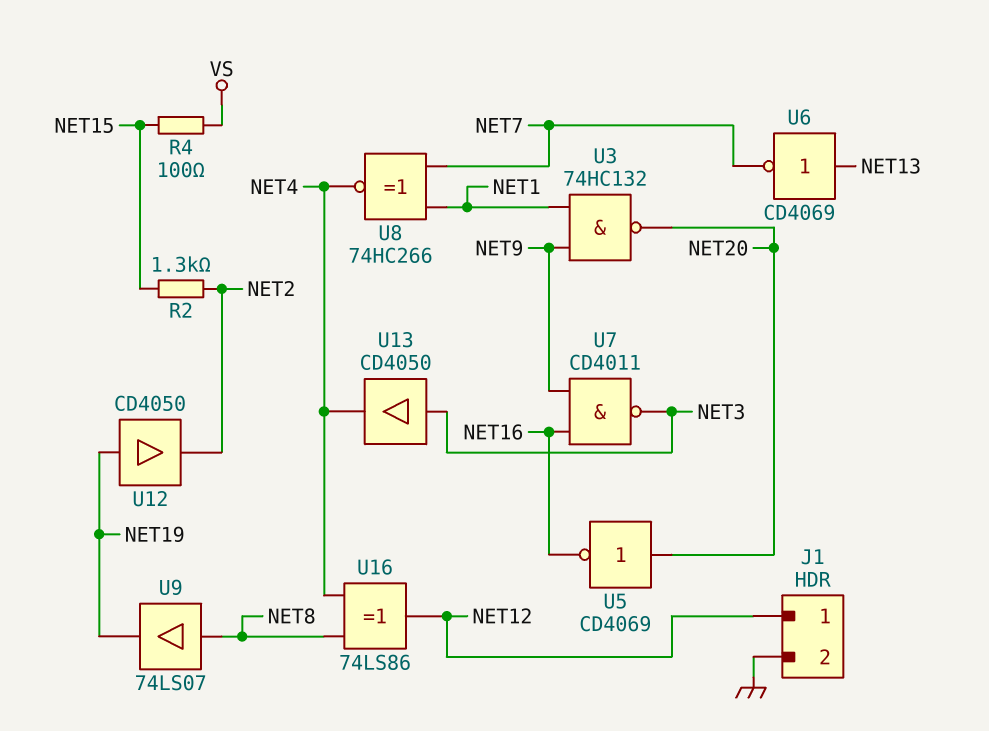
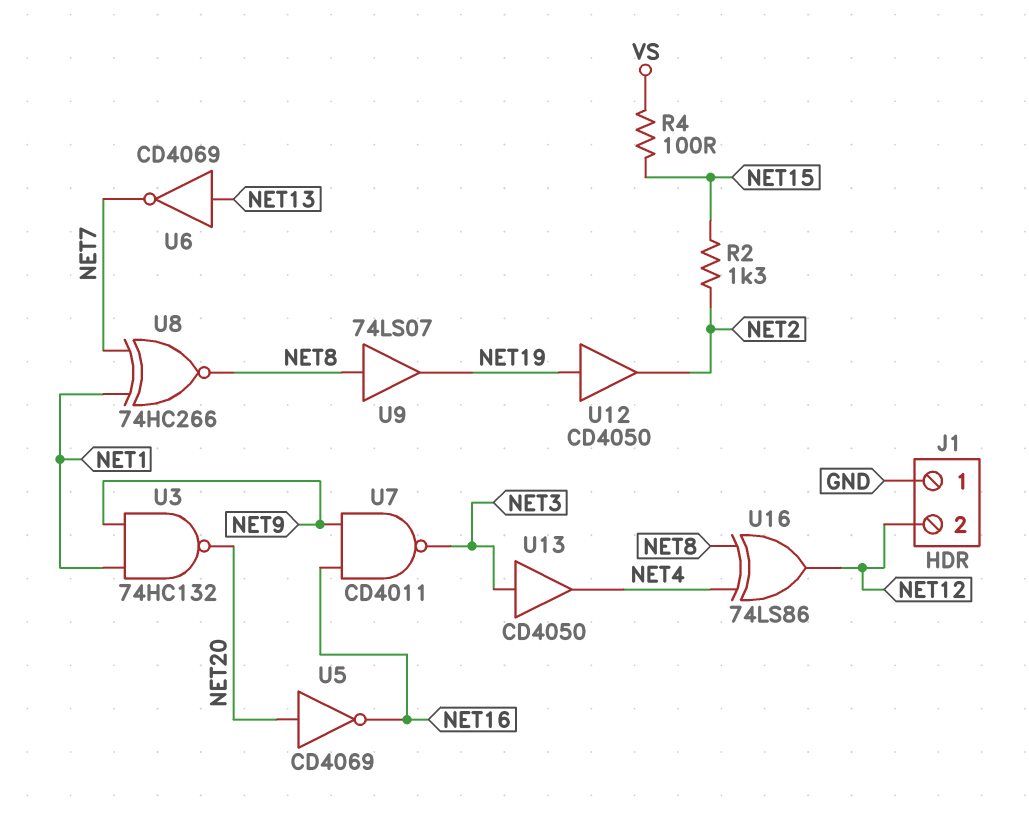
J1 pin 1: NET12 -> GND
J1 pin 2: GND -> NET12
U8: XNOR 74HC266 (in NET1, in NET7, out NET4) -> XNOR 74HC266 (in NET1, in NET7, out NET8)

